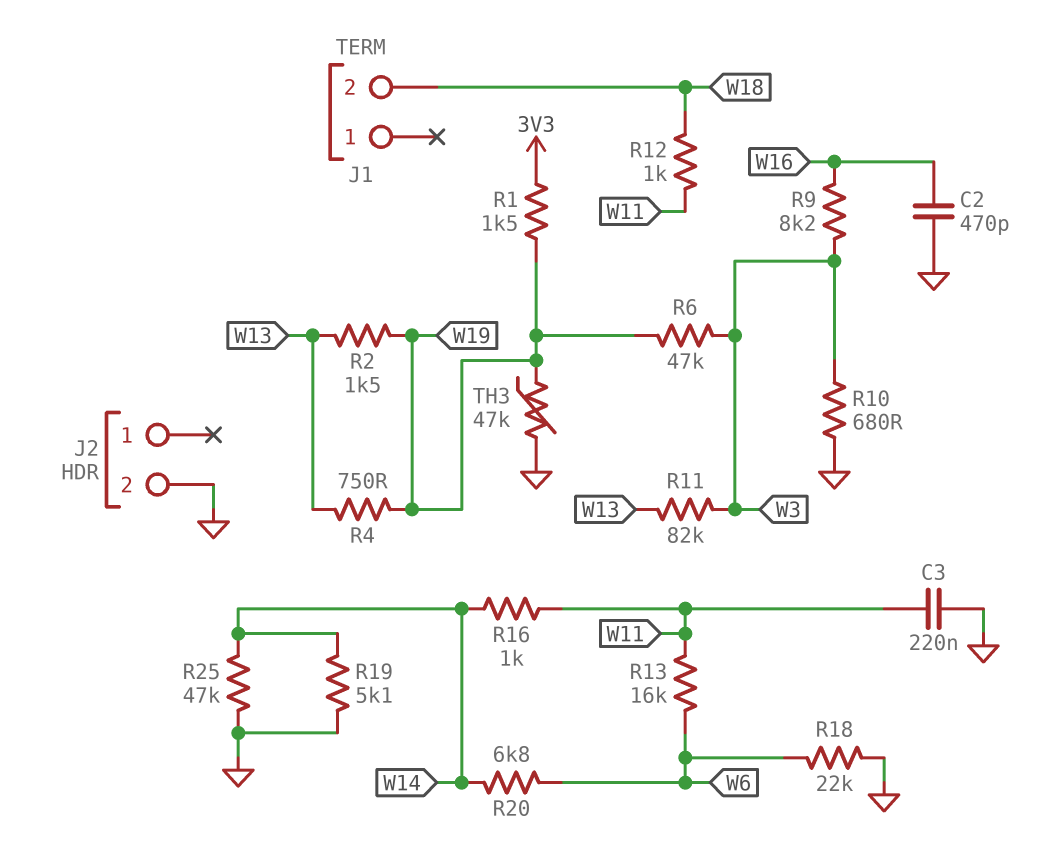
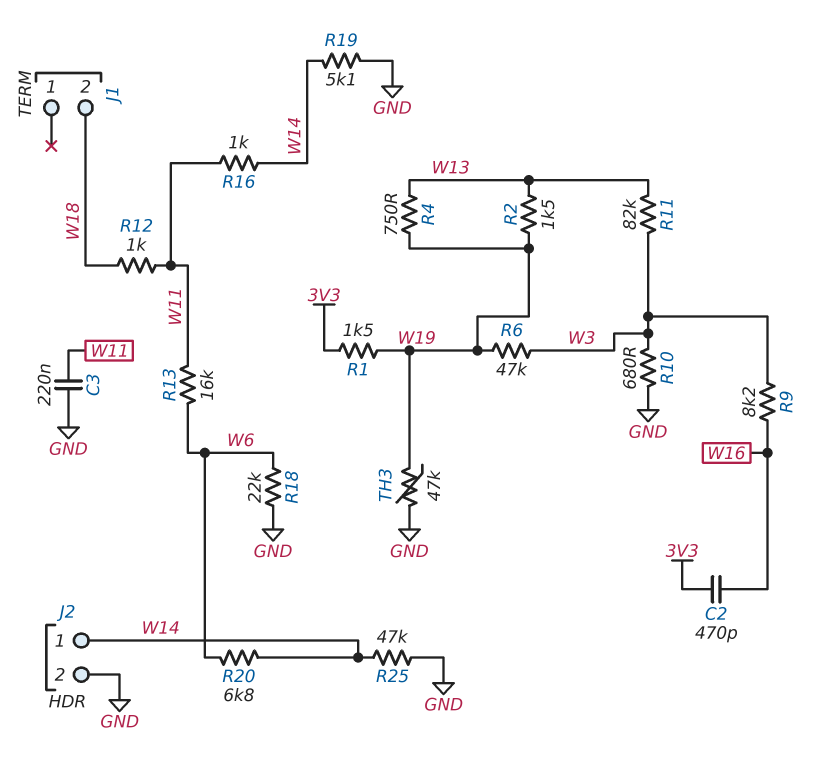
C2: 470pF (GND, W16) -> 470pF (3V3, W16)
J2 pin 1: none -> W14

